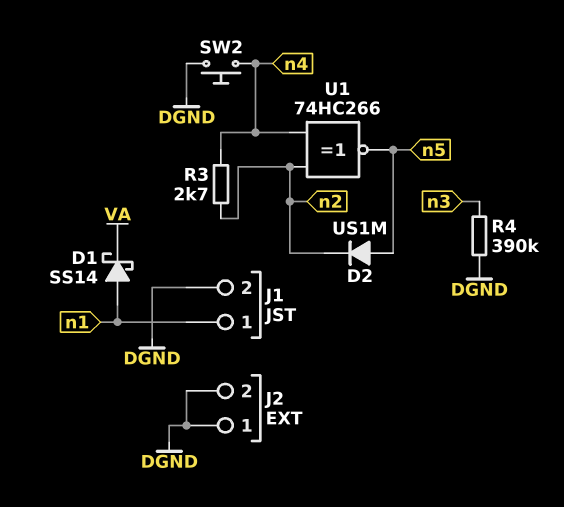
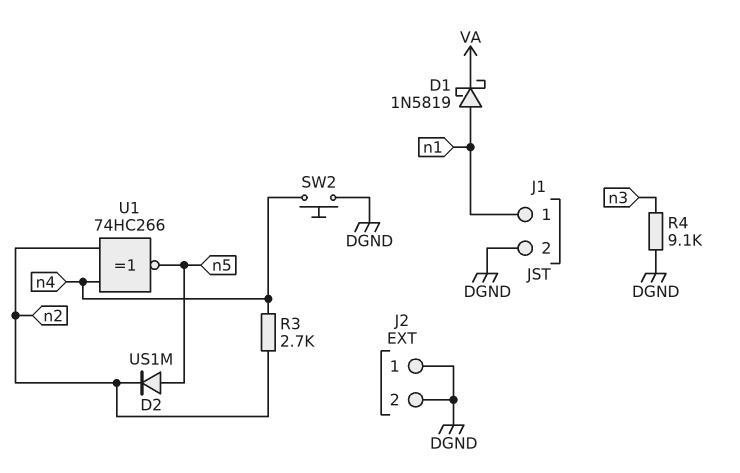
D1: schottky SS14 (A n1, K VA) -> schottky 1N5819 (A n1, K VA)
R4: 390k (DGND, n3) -> 9.1k (DGND, n3)

